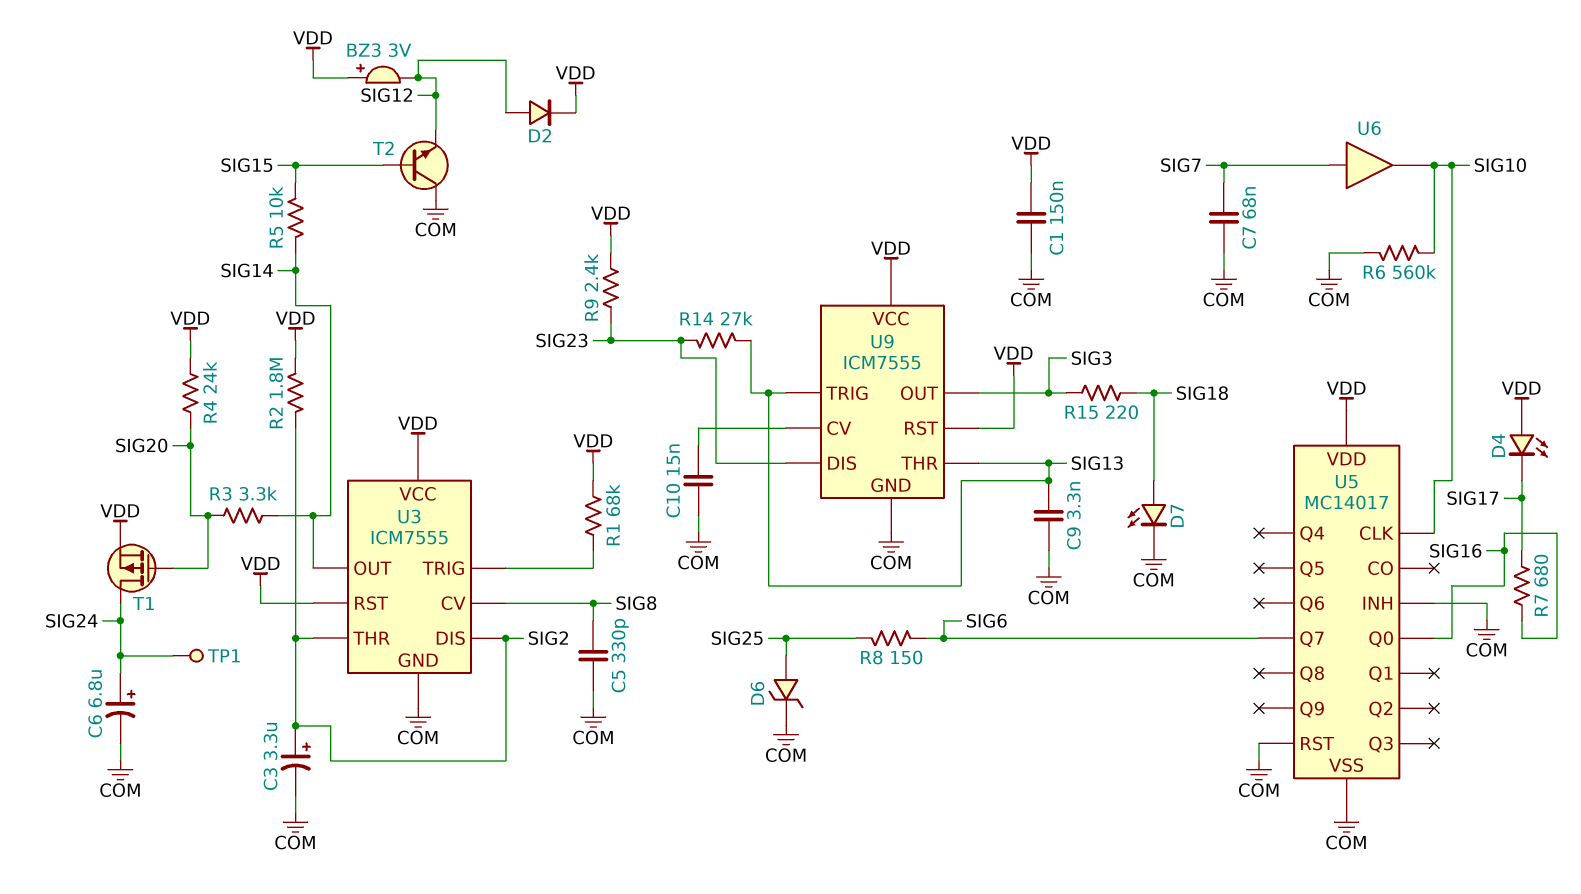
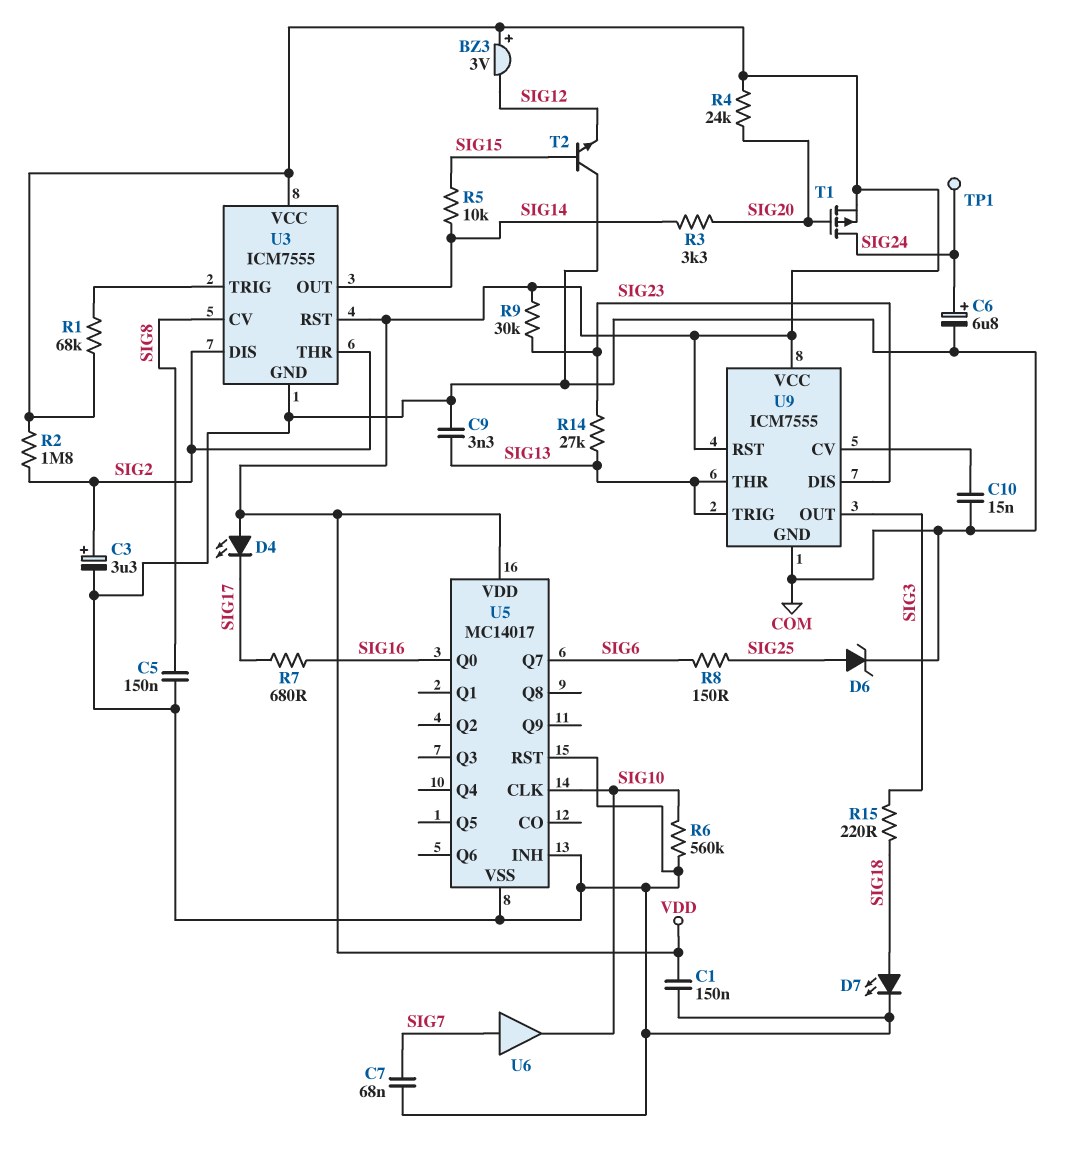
C5: 330pF (COM, SIG8) -> 150nF (COM, SIG8)
D2: diode (A SIG12, K VDD) -> none
R9: 2.4k (SIG23, VDD) -> 30k (SIG23, VDD)

